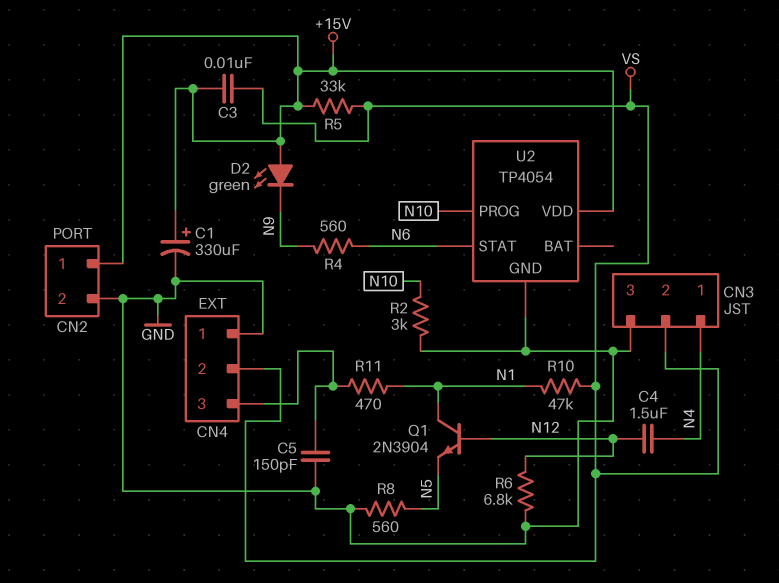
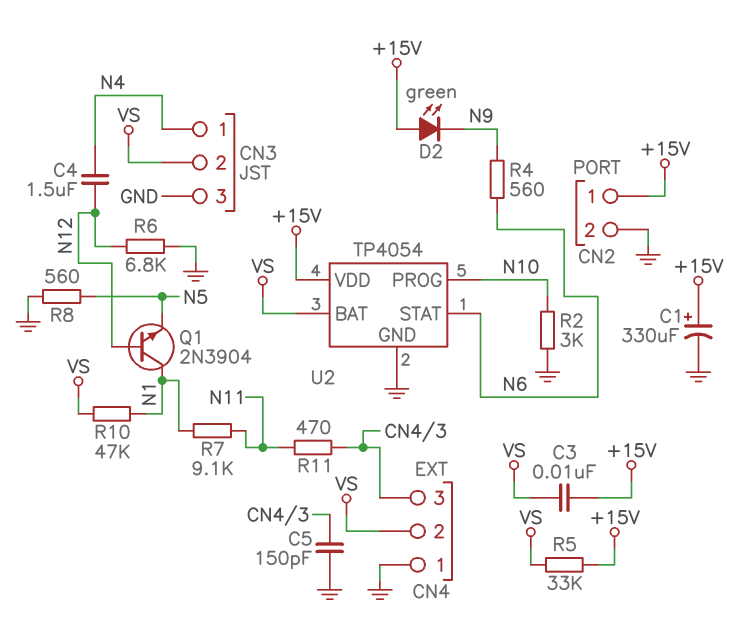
R7: none -> 9.1k (N1, N11)
R11: 470 (CN4/3, N1) -> 470 (CN4/3, N11)
U2 pin BAT: none -> VS

